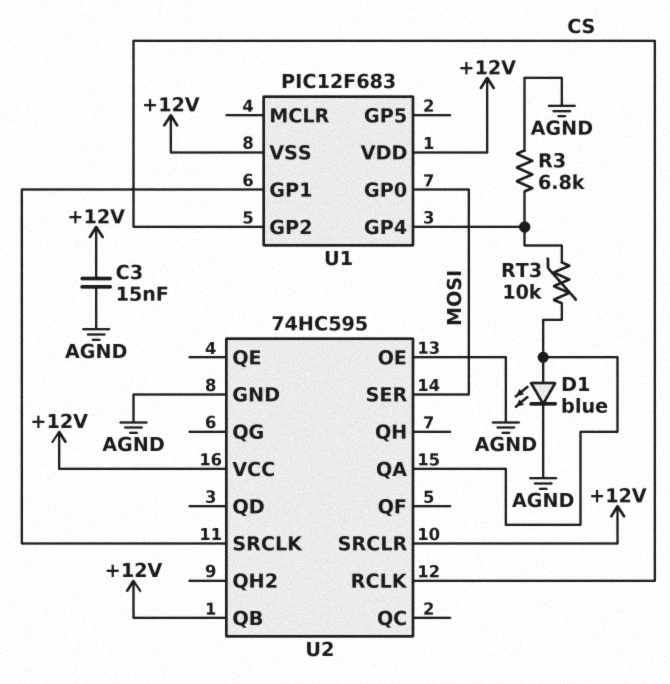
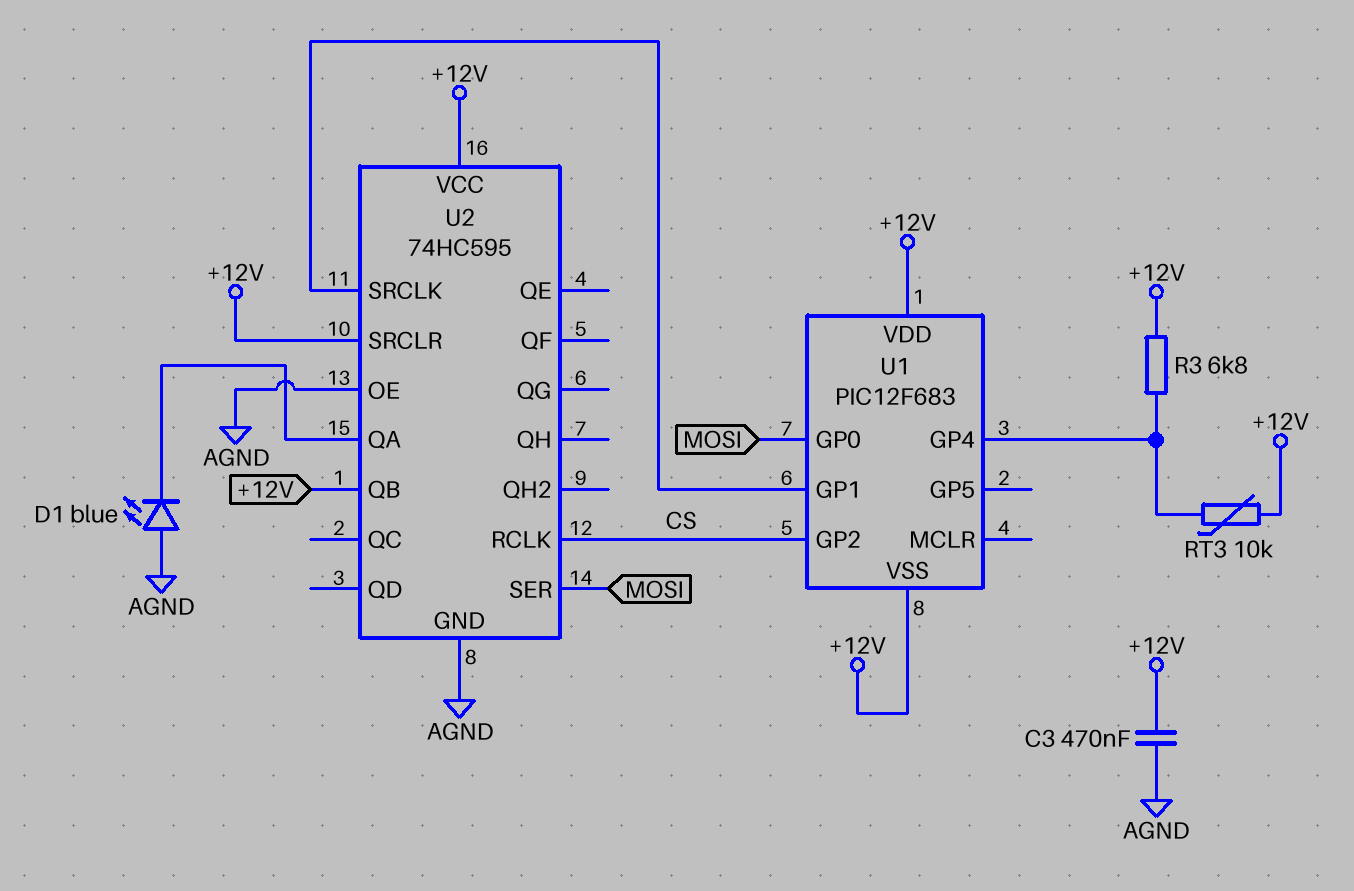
C3: 15nF (+12V, AGND) -> 470nF (+12V, AGND)
D1: LED blue (A U2/QA, K AGND) -> LED blue (A AGND, K U2/QA)
R3: 6.8k (AGND, U1/GP4) -> 6.8k (+12V, U1/GP4)
RT3: 10k (U1/GP4, U2/QA) -> 10k (+12V, U1/GP4)

